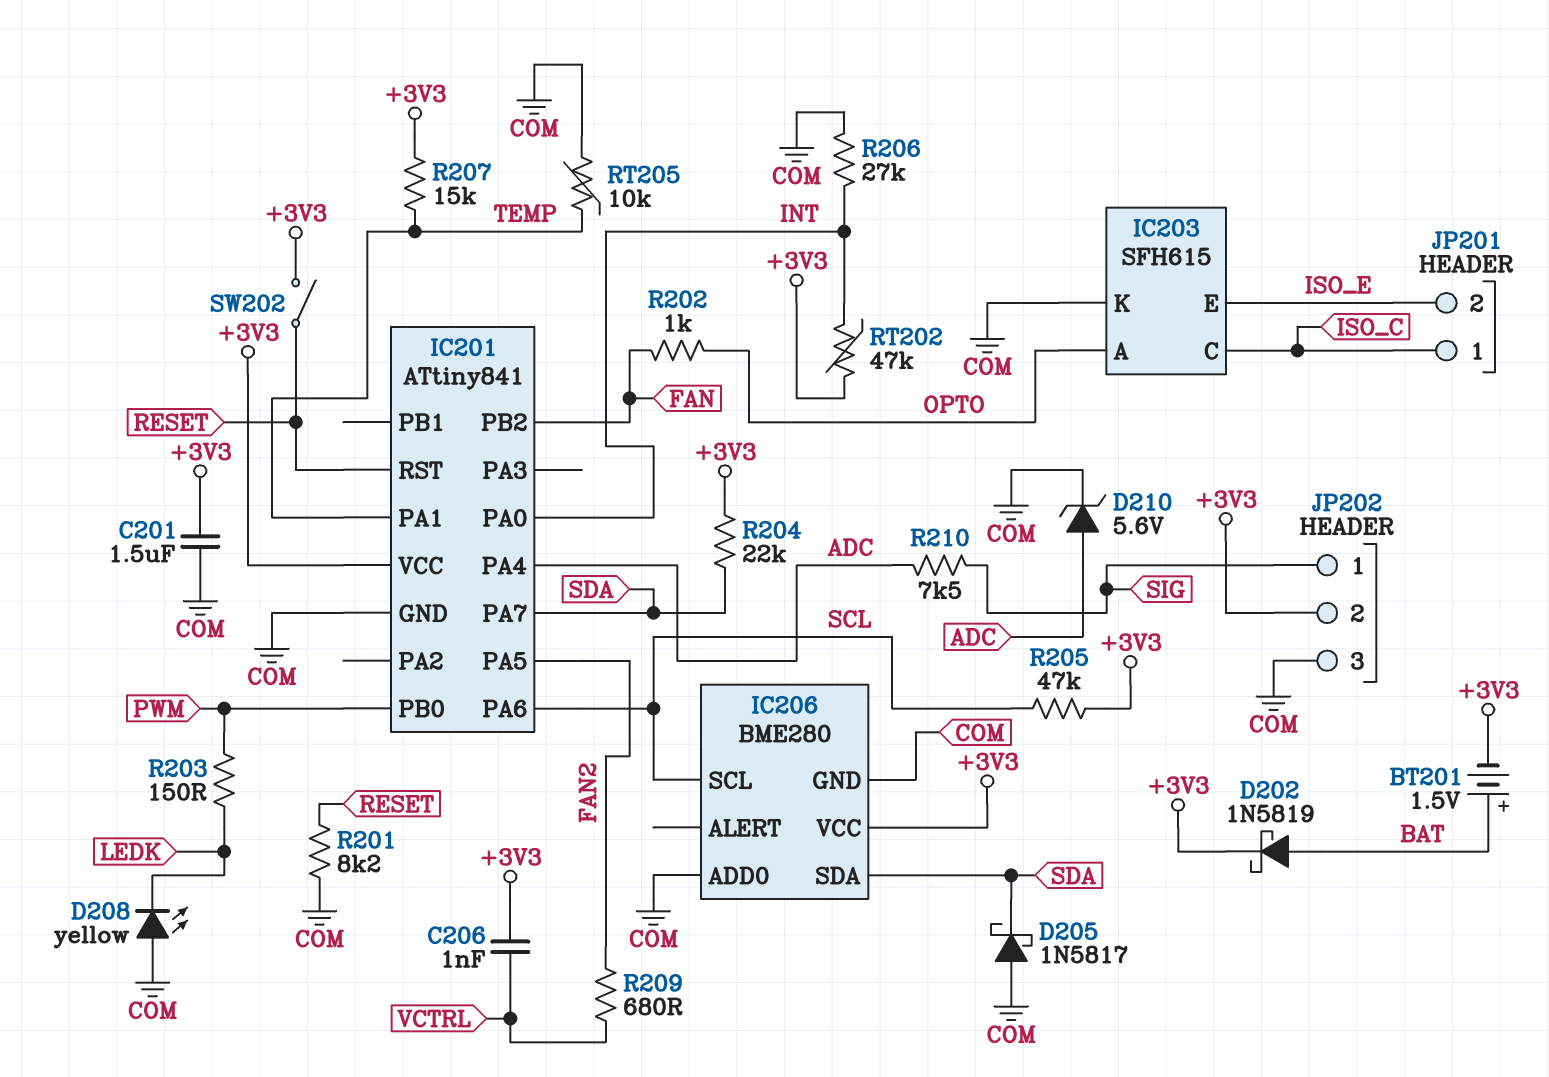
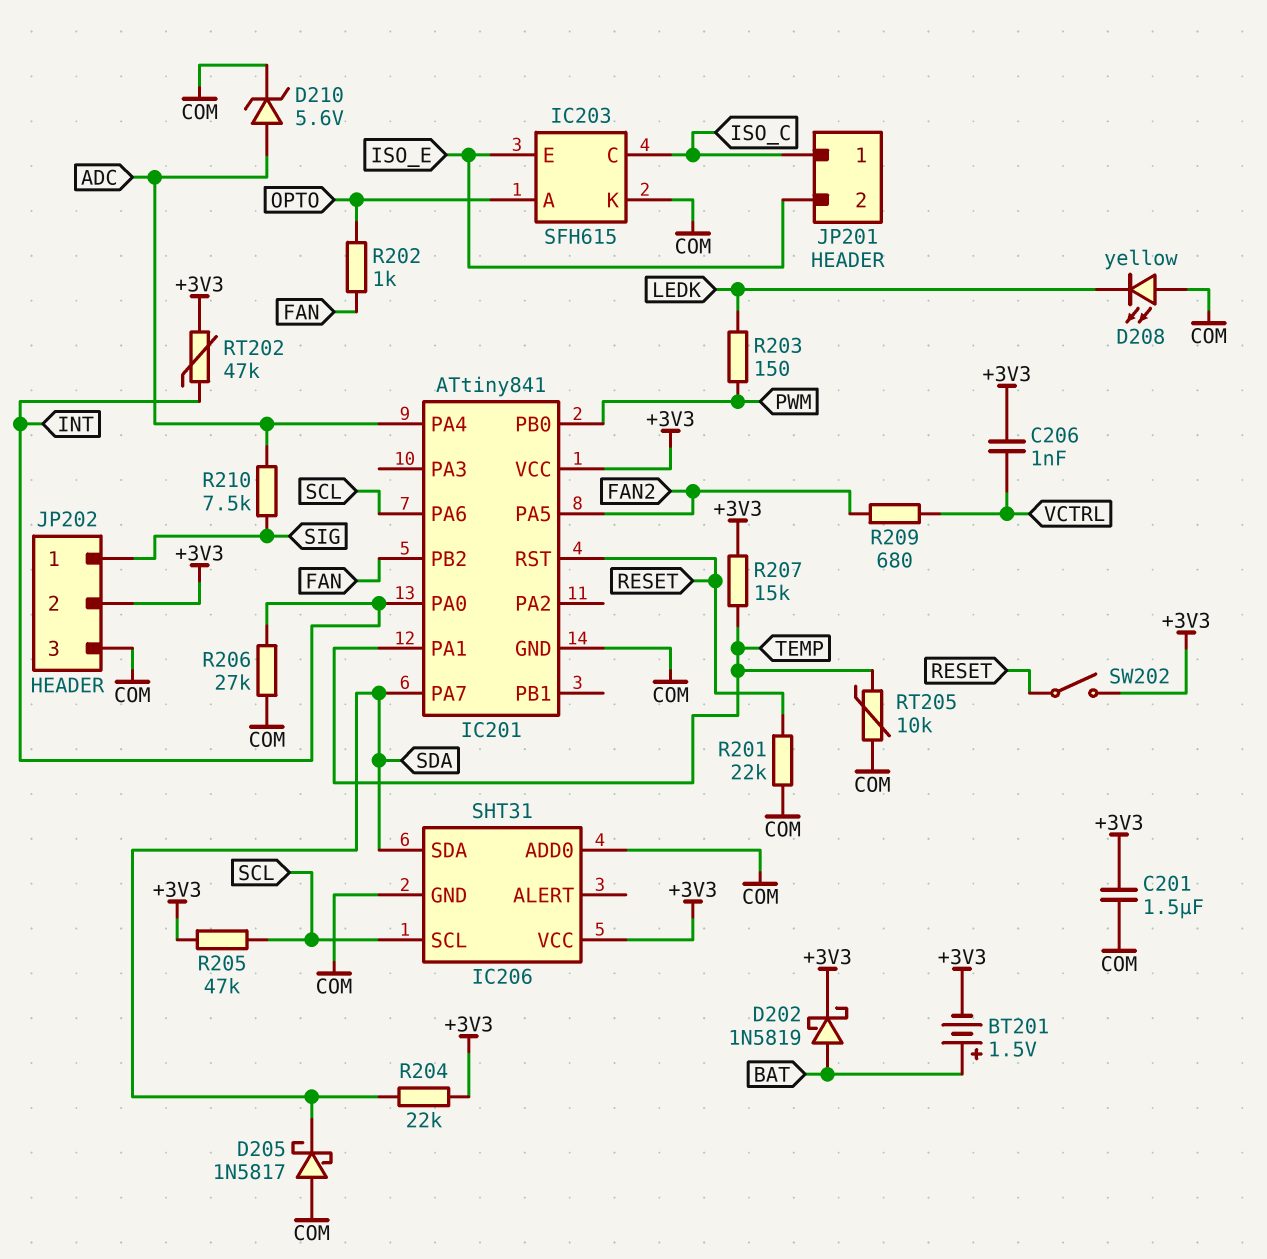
IC206: BME280 -> SHT31
R201: 8.2k (COM, RESET) -> 22k (COM, RESET)

